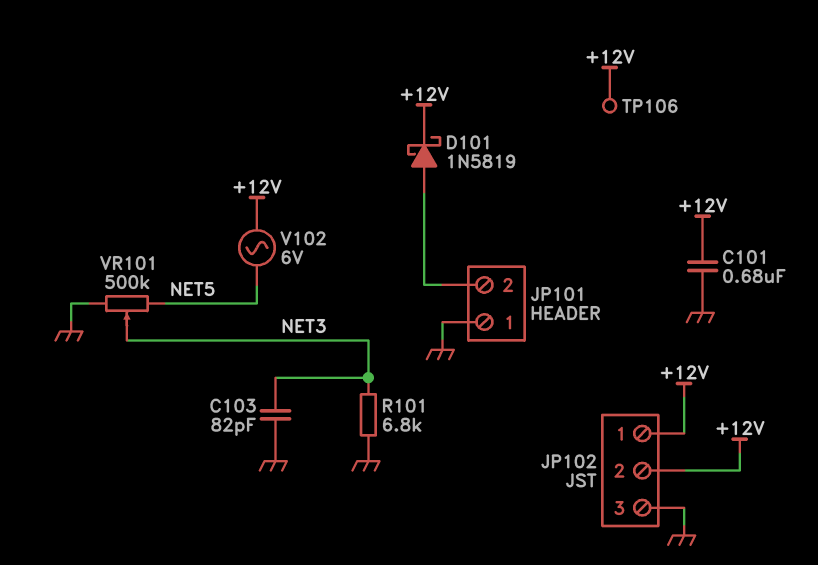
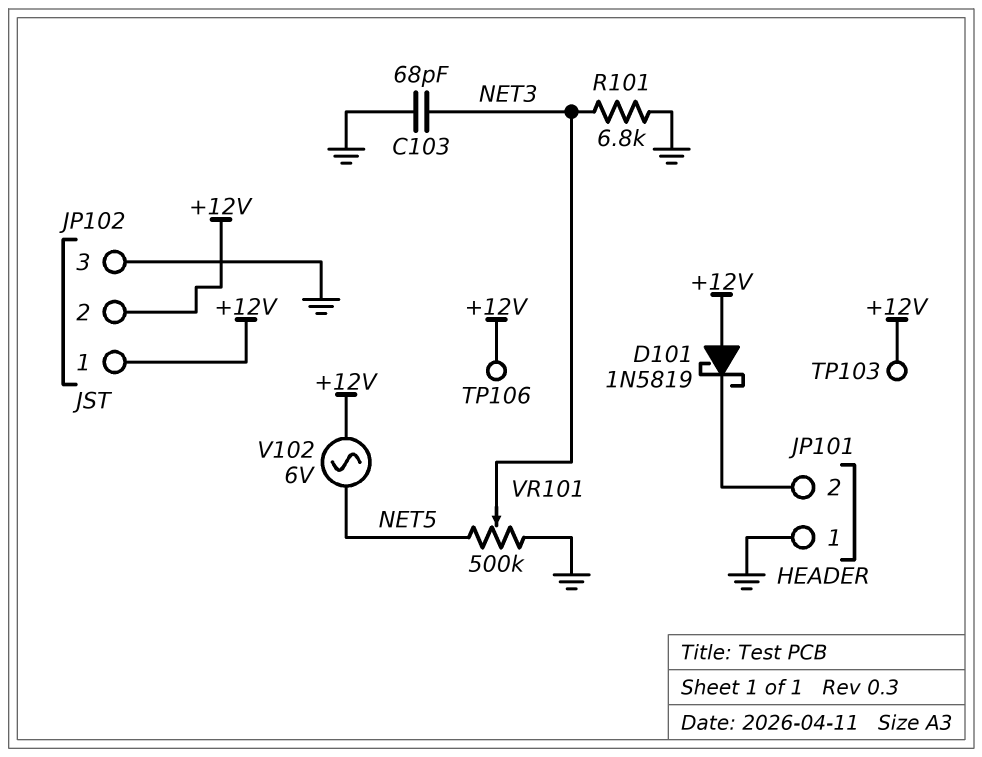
C101: 680nF (+12V, GND) -> none
C103: 82pF (GND, NET3) -> 68pF (GND, NET3)
D101: schottky 1N5819 (A JP101/2, K +12V) -> schottky 1N5819 (A +12V, K JP101/2)
TP103: none -> test point (+12V)

